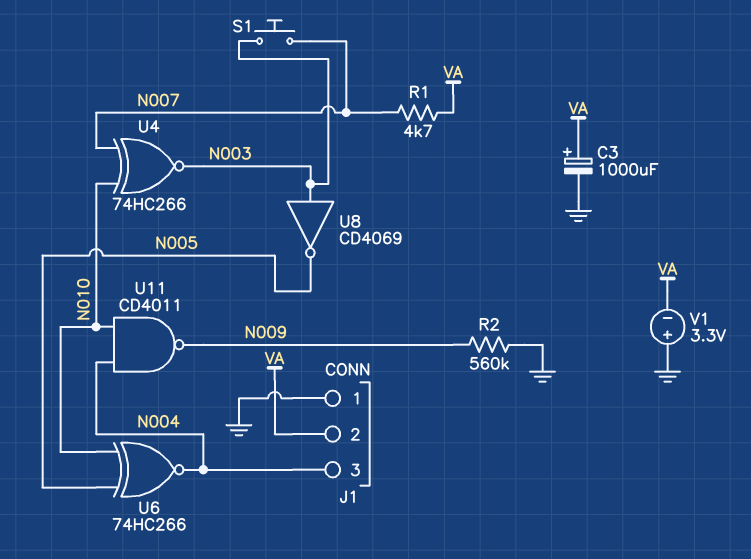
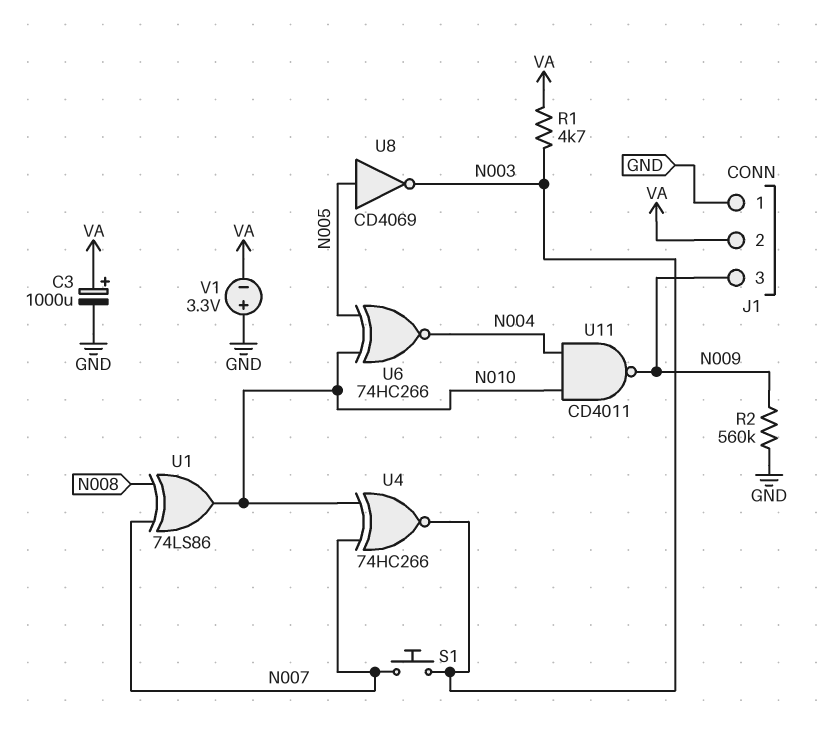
J1 pin 3: N004 -> N009
R1: 4.7k (N007, VA) -> 4.7k (N003, VA)
U1: none -> XOR 74LS86 (in N007, in N008, out N010)
U8: NOT CD4069 (in N003, out N005) -> NOT CD4069 (in N005, out N003)

